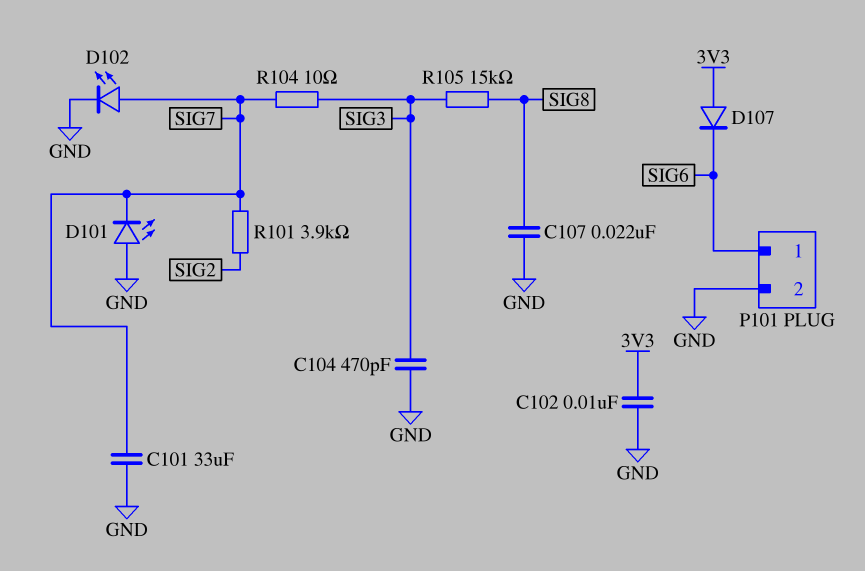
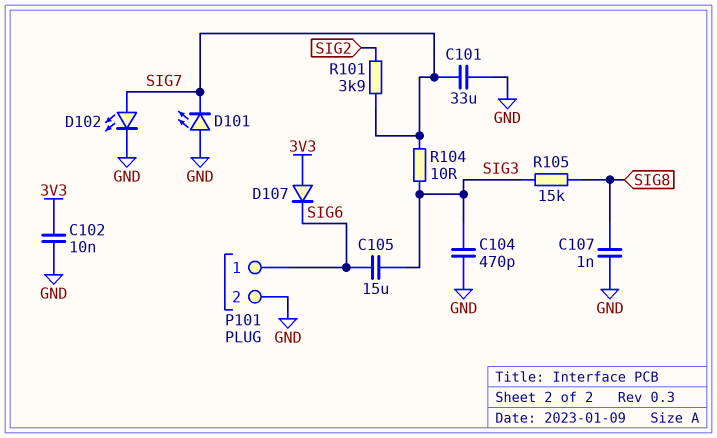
C105: none -> 15uF (SIG3, SIG6)
C107: 22nF (GND, SIG8) -> 1nF (GND, SIG8)

